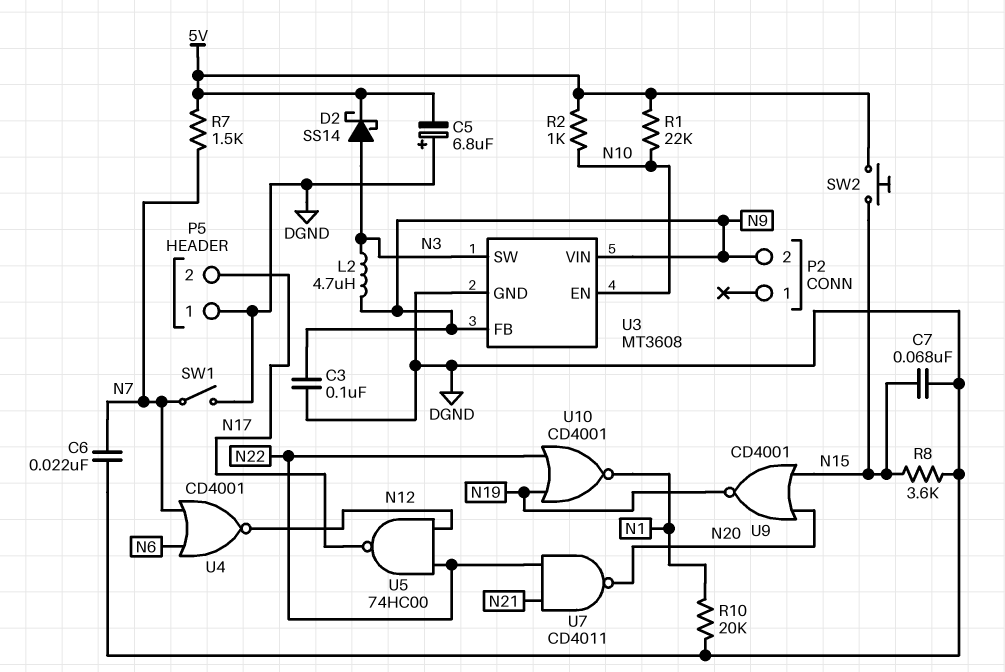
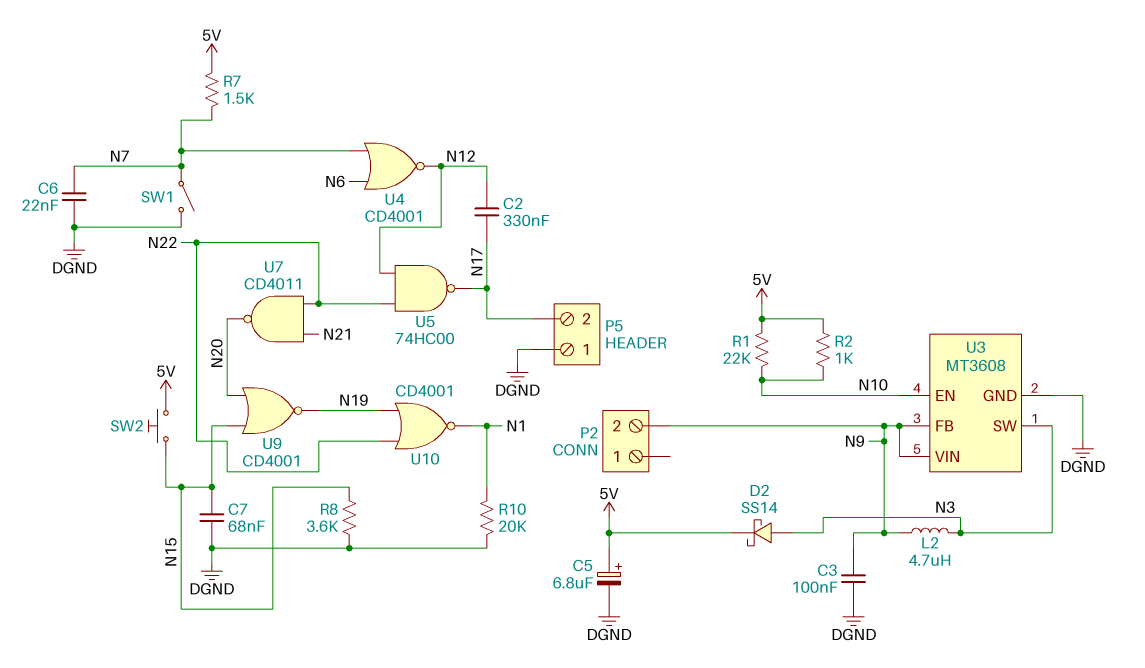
C2: none -> 330nF (N12, N17)
C5: 6.8uF (plus DGND, minus 5V) -> 6.8uF (plus 5V, minus DGND)

